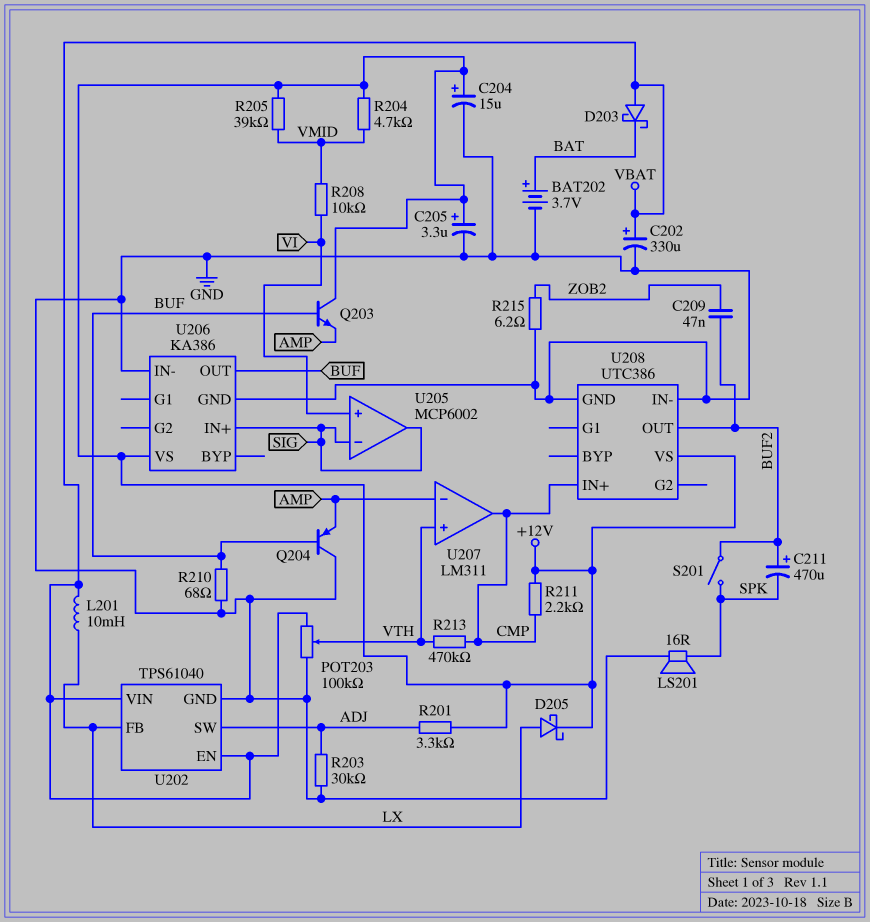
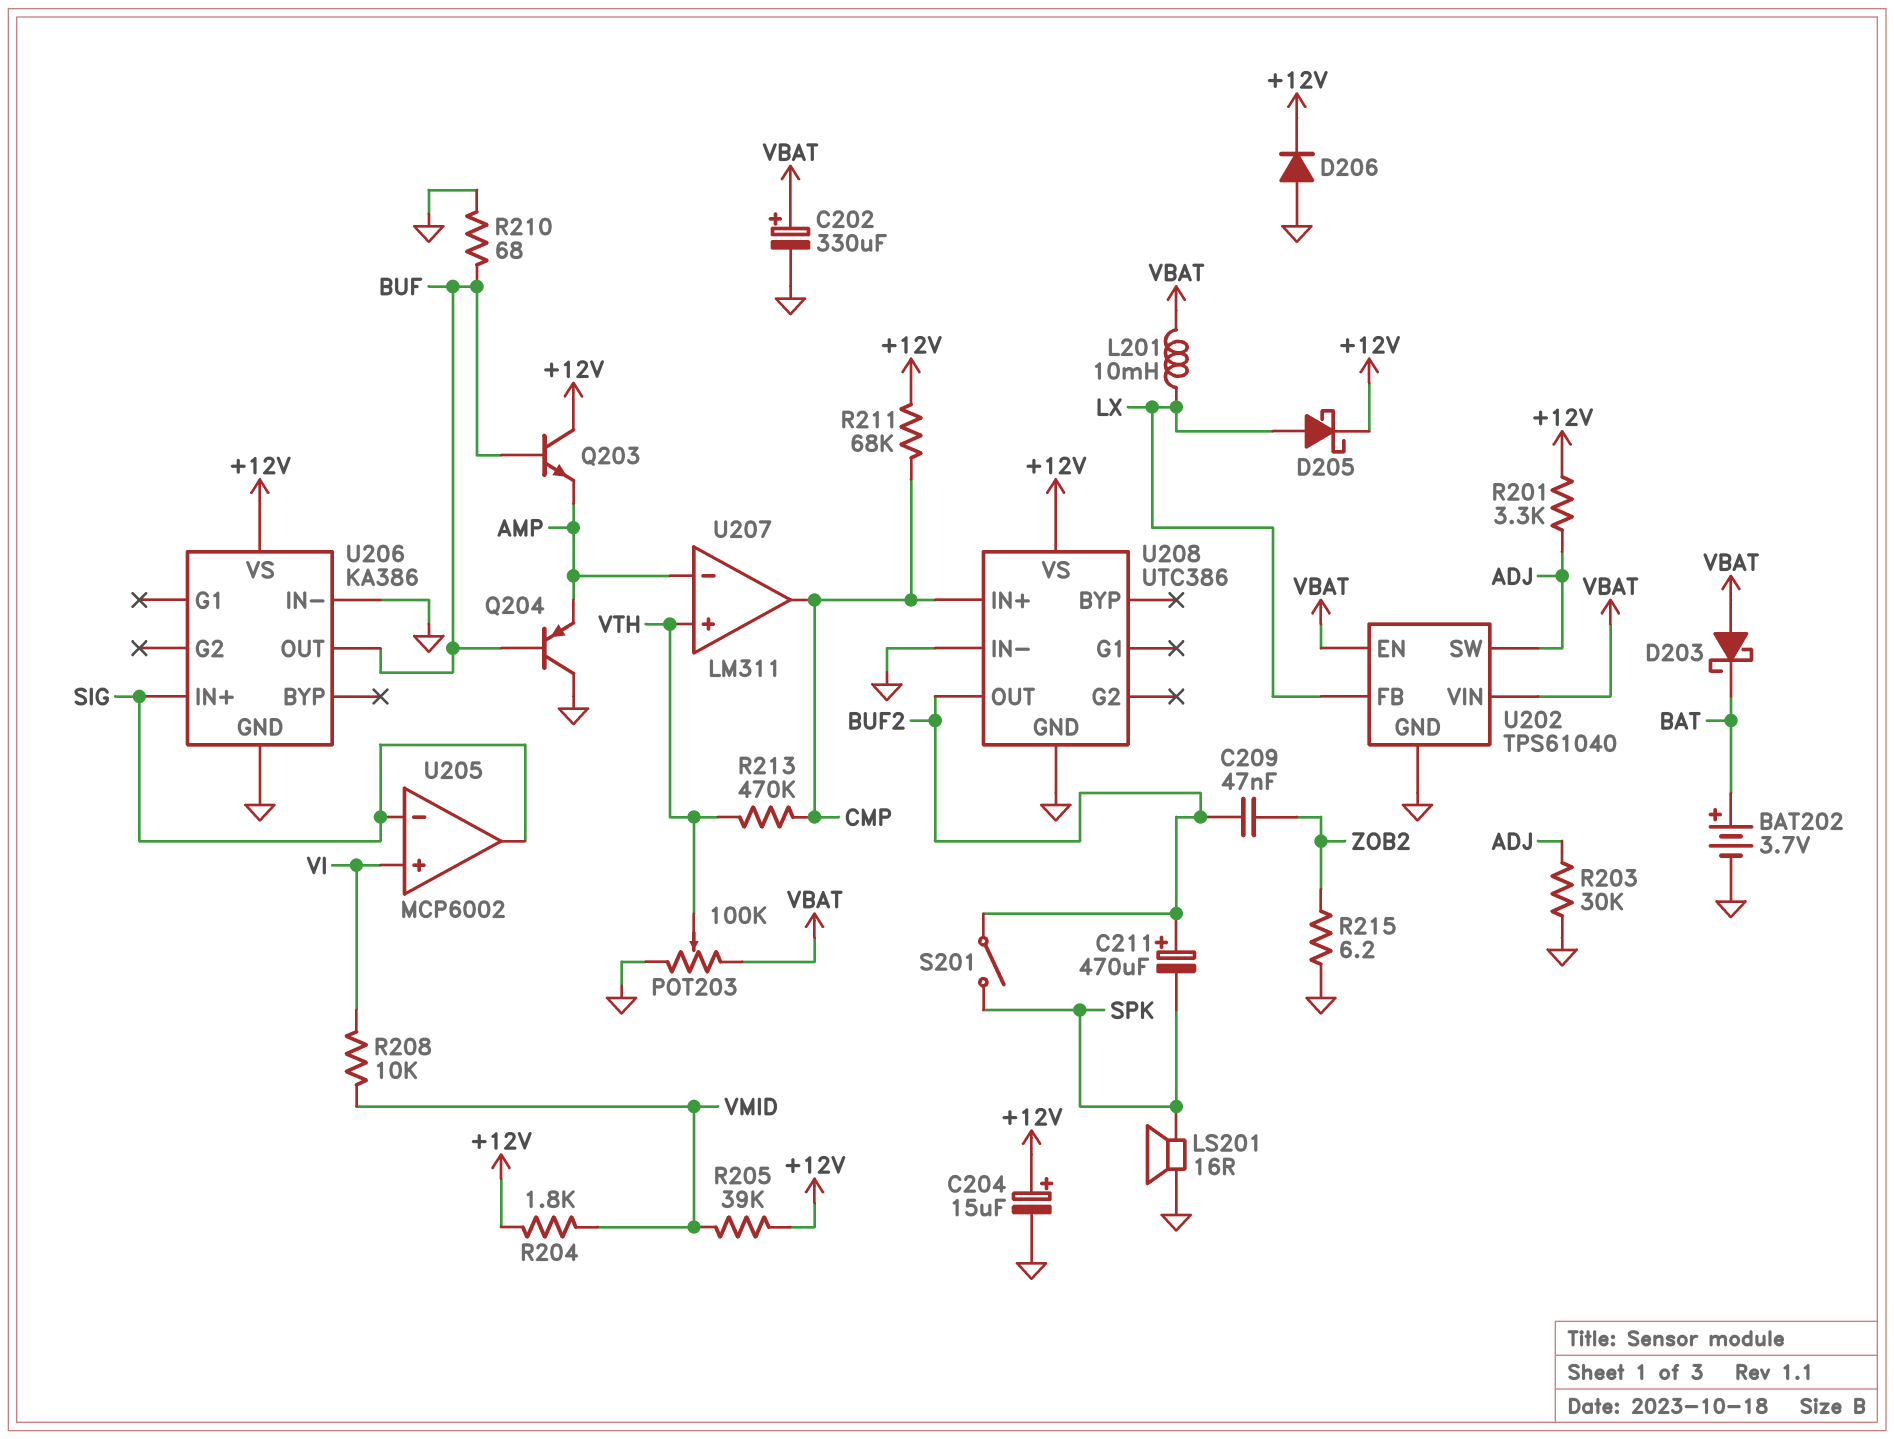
C205: 3.3uF (plus +12V, minus GND) -> none
D206: none -> diode (A GND, K +12V)
R204: 4.7k (+12V, VMID) -> 1.8k (+12V, VMID)
R211: 2.2k (+12V, CMP) -> 68k (+12V, CMP)

